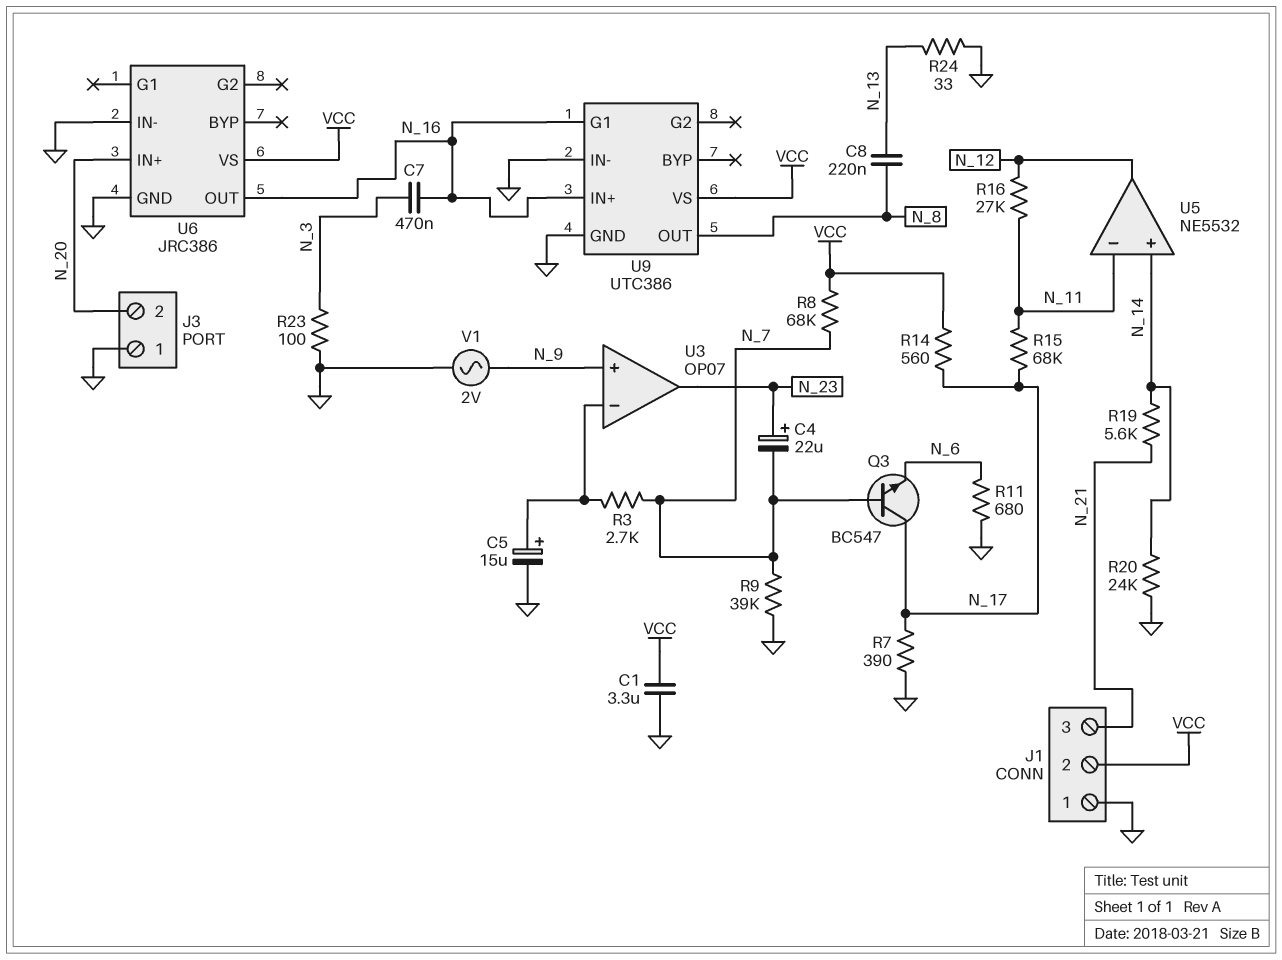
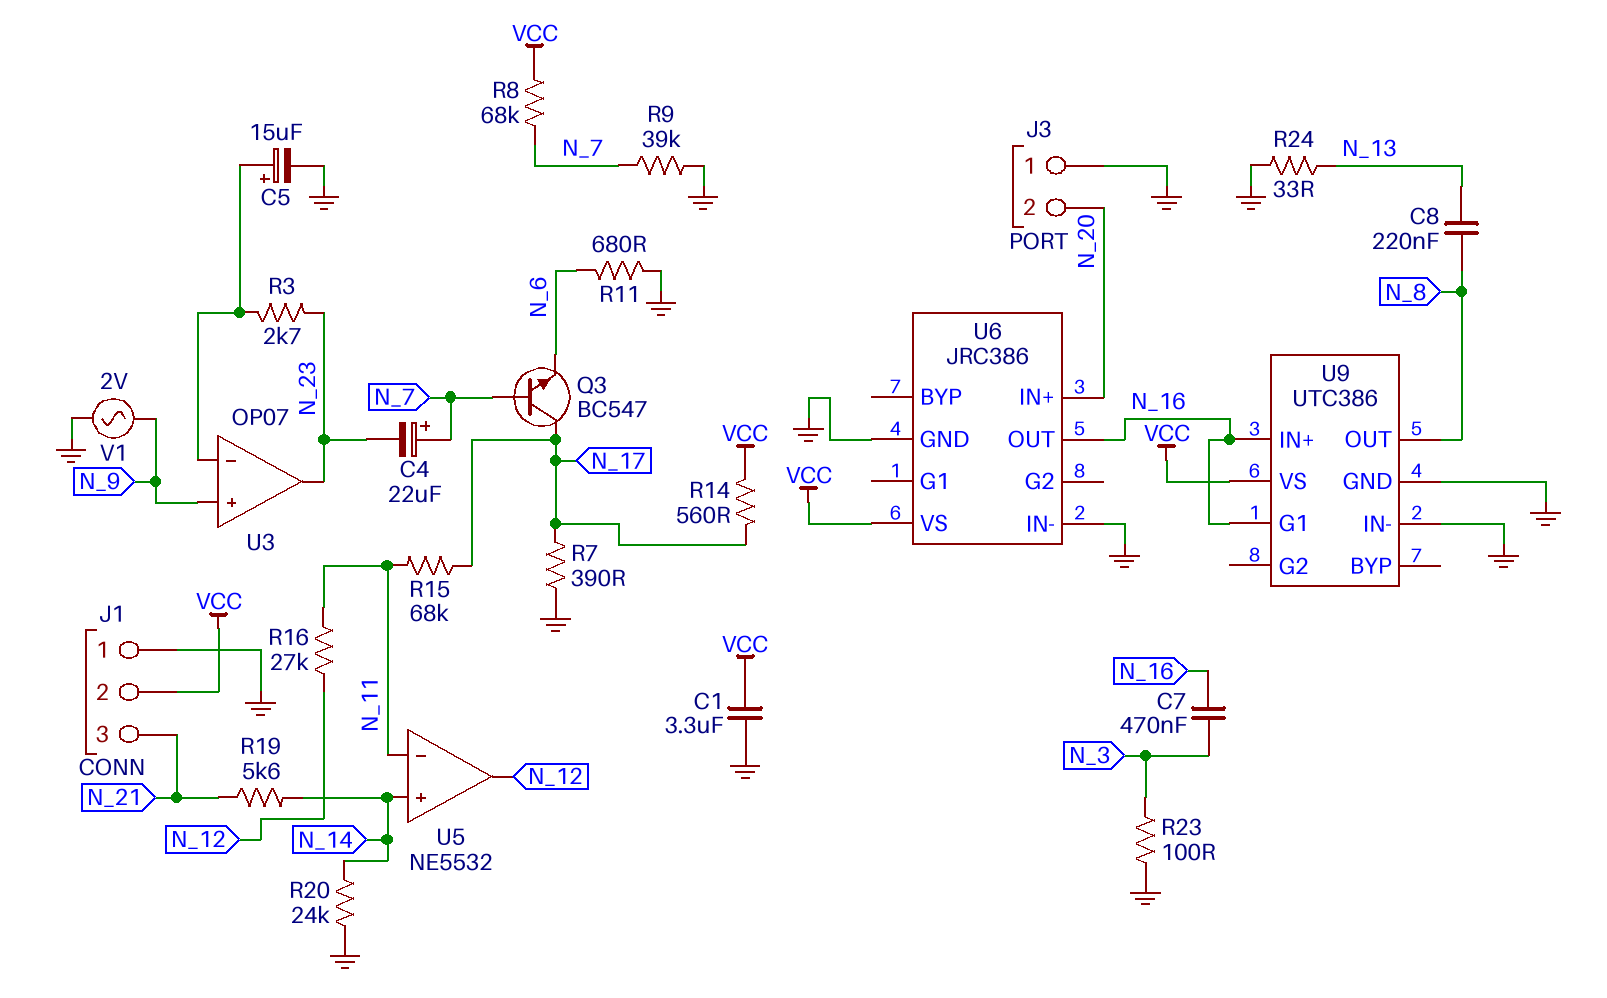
C4: 22uF (plus N_23, minus N_7) -> 22uF (plus N_7, minus N_23)
R3: 2.7k (N_7, U3/in-) -> 2.7k (N_23, U3/in-)

